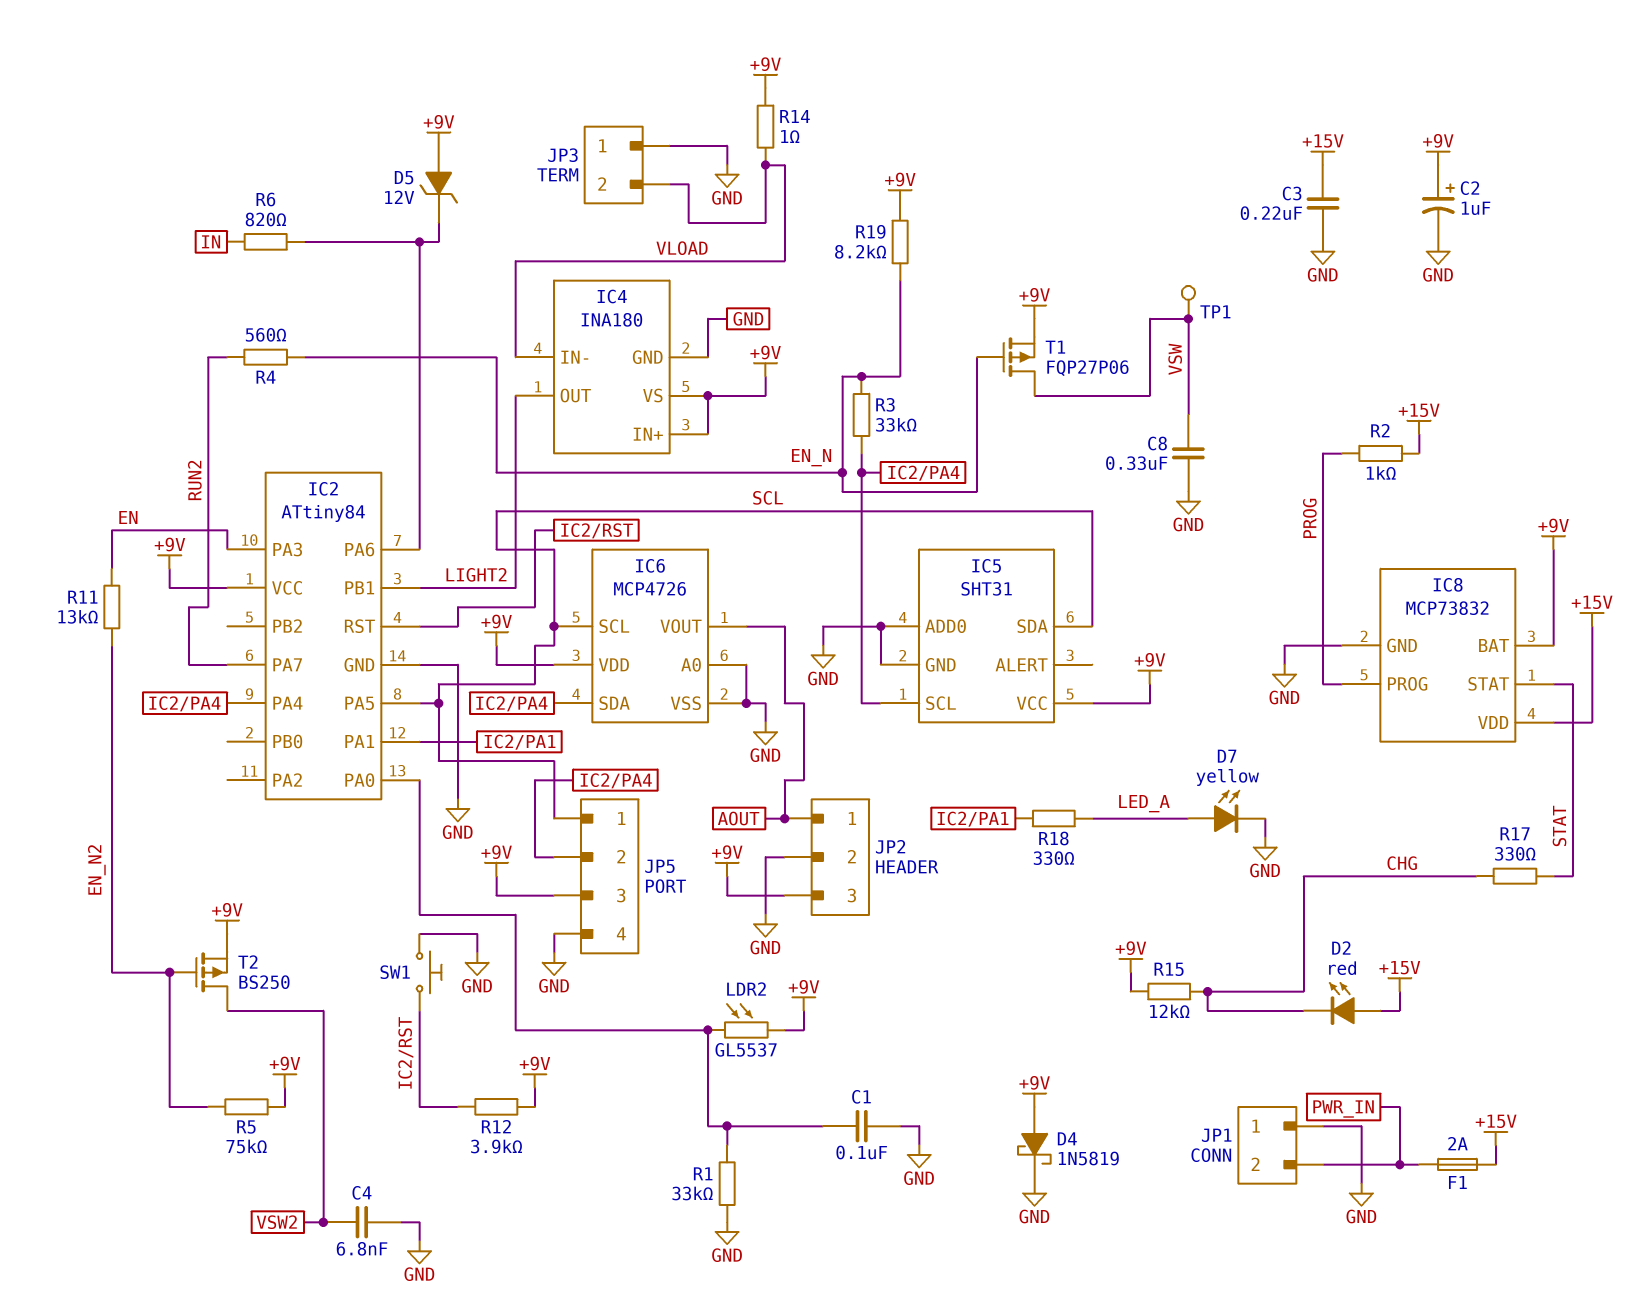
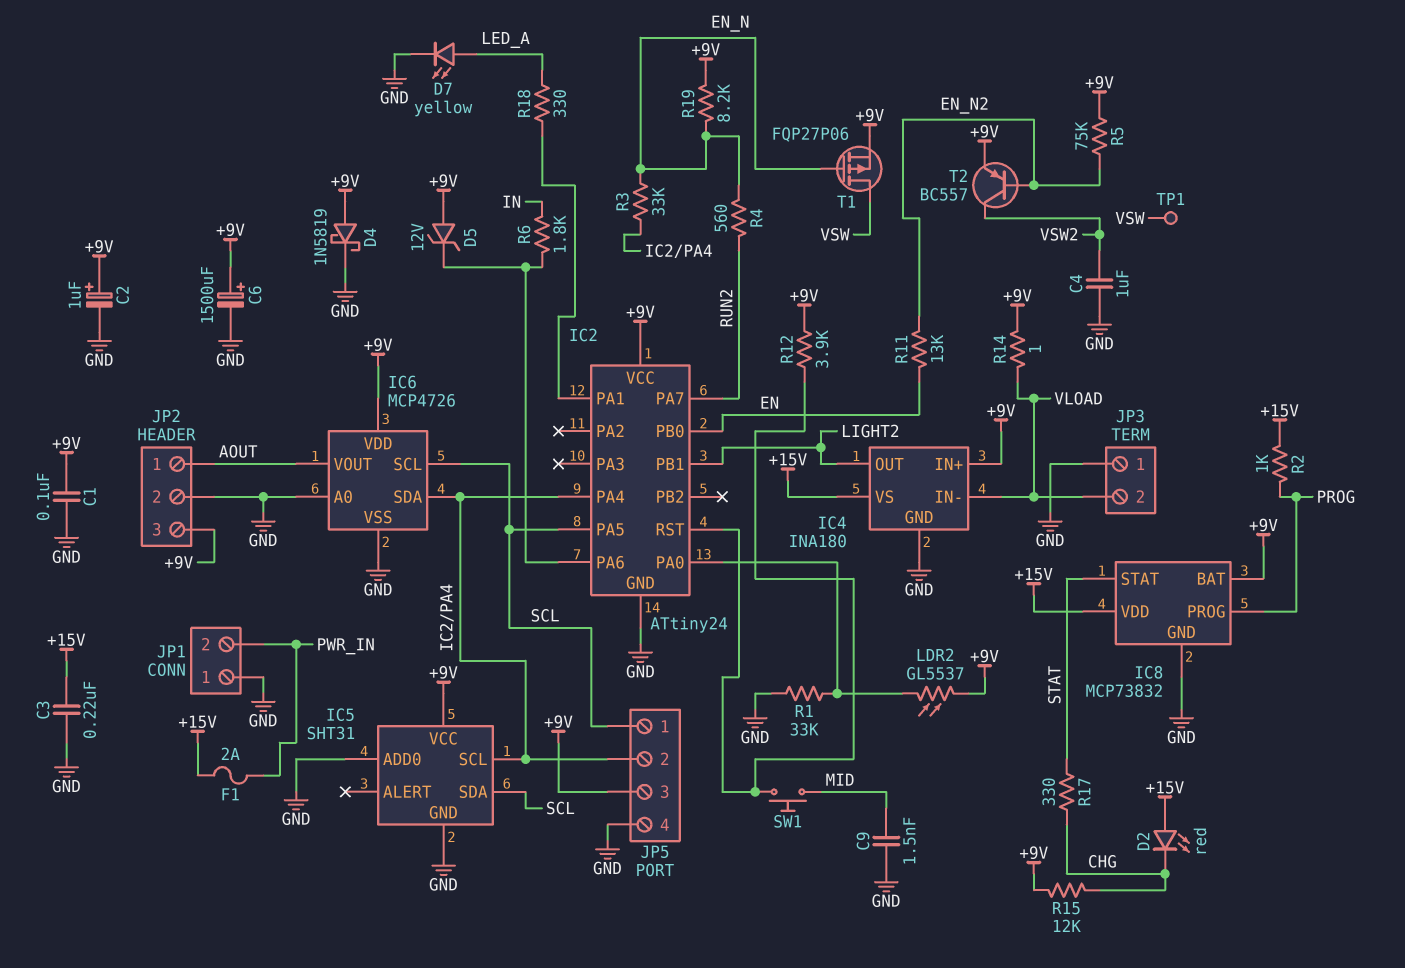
C1: 100nF (GND, IC2/PA0) -> 100nF (+9V, GND)
C4: 6.8nF (GND, VSW2) -> 1uF (GND, VSW2)
C6: none -> 1500uF (plus +9V, minus GND)
C8: 330nF (GND, VSW) -> none
C9: none -> 1.5nF (GND, MID)
IC2: ATtiny84 -> ATtiny24
IC2 pin PA3: EN -> none
IC2 pin PB0: none -> EN
IC4 pin VS: +9V -> +15V
R6: 820 (IC2/PA6, IN) -> 1.8k (IC2/PA6, IN)
SW1: button (GND, IC2/RST) -> button (IC2/RST, MID)
T2: PMOS BS250 (G EN_N2, D VSW2, S +9V) -> PNP BC557 (B EN_N2, C VSW2, E +9V)

